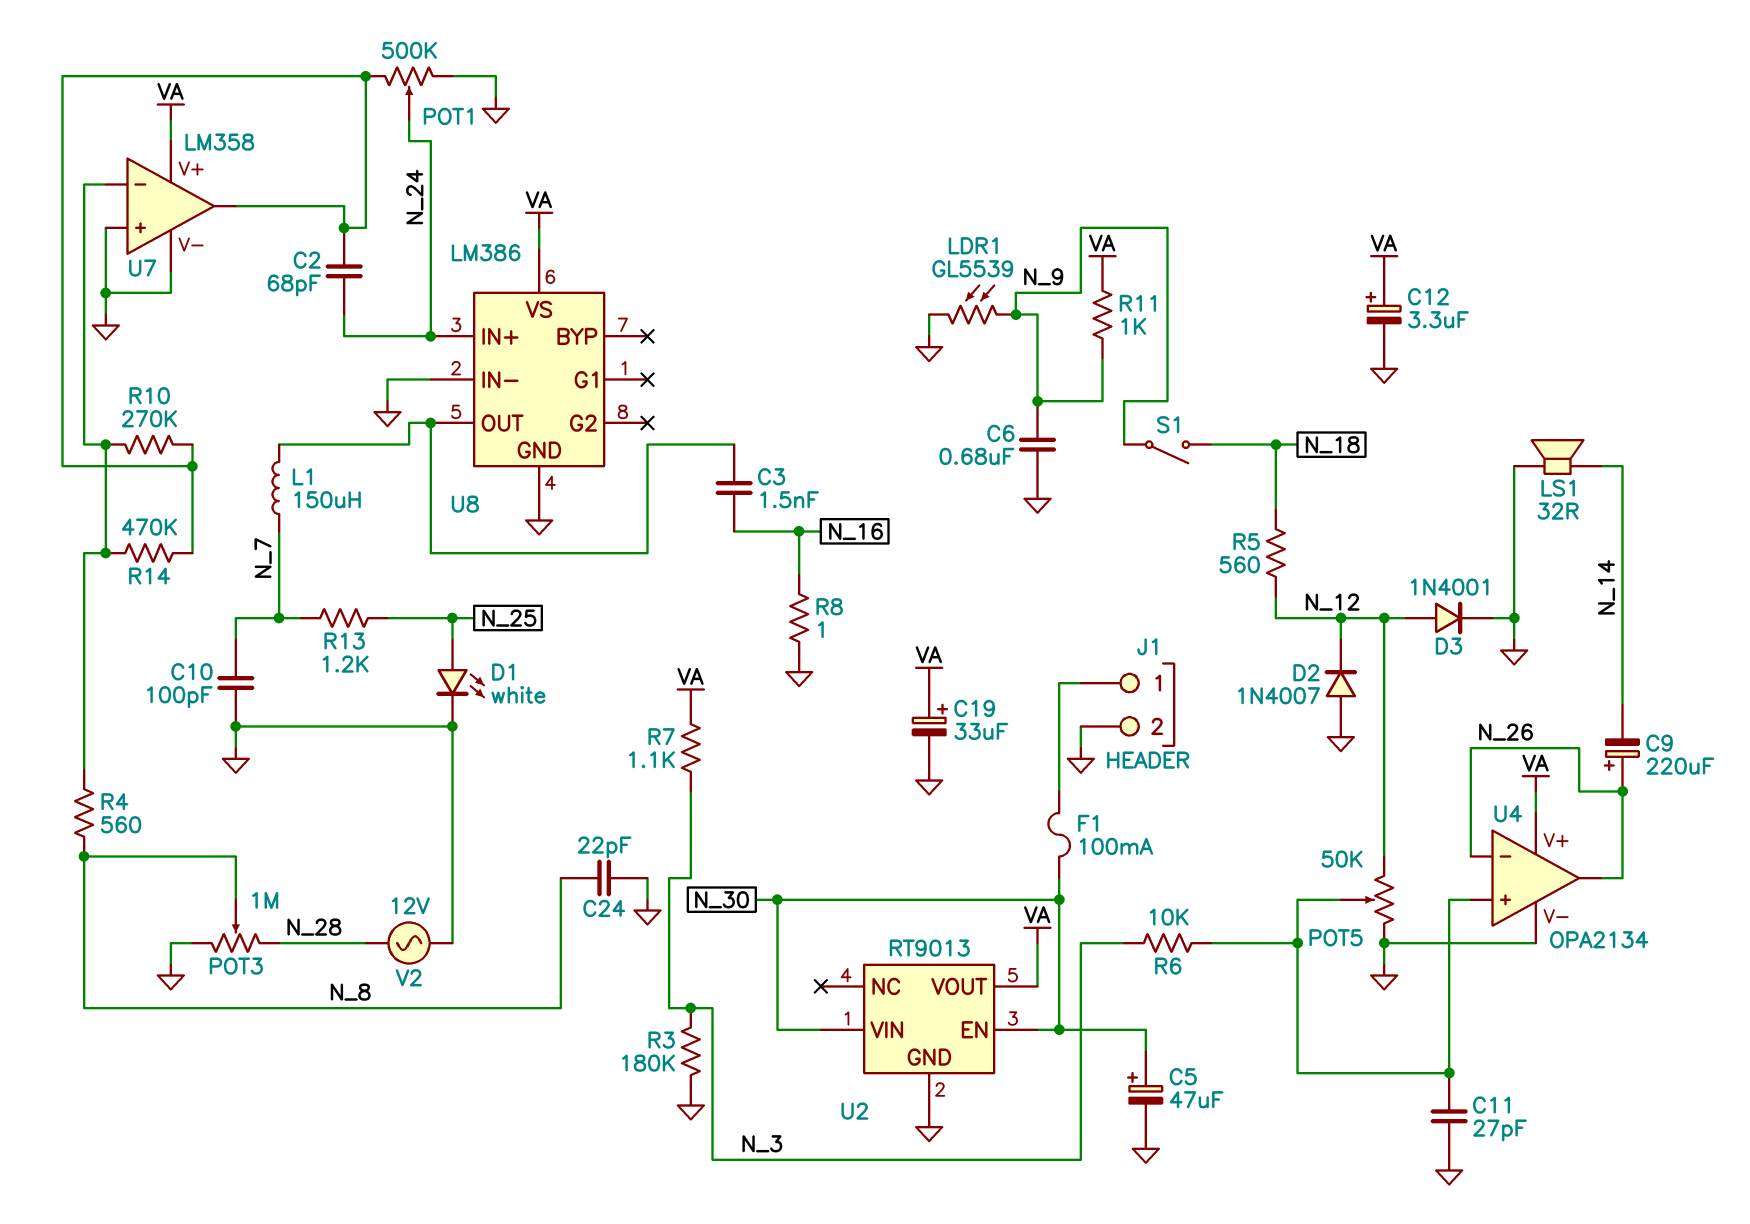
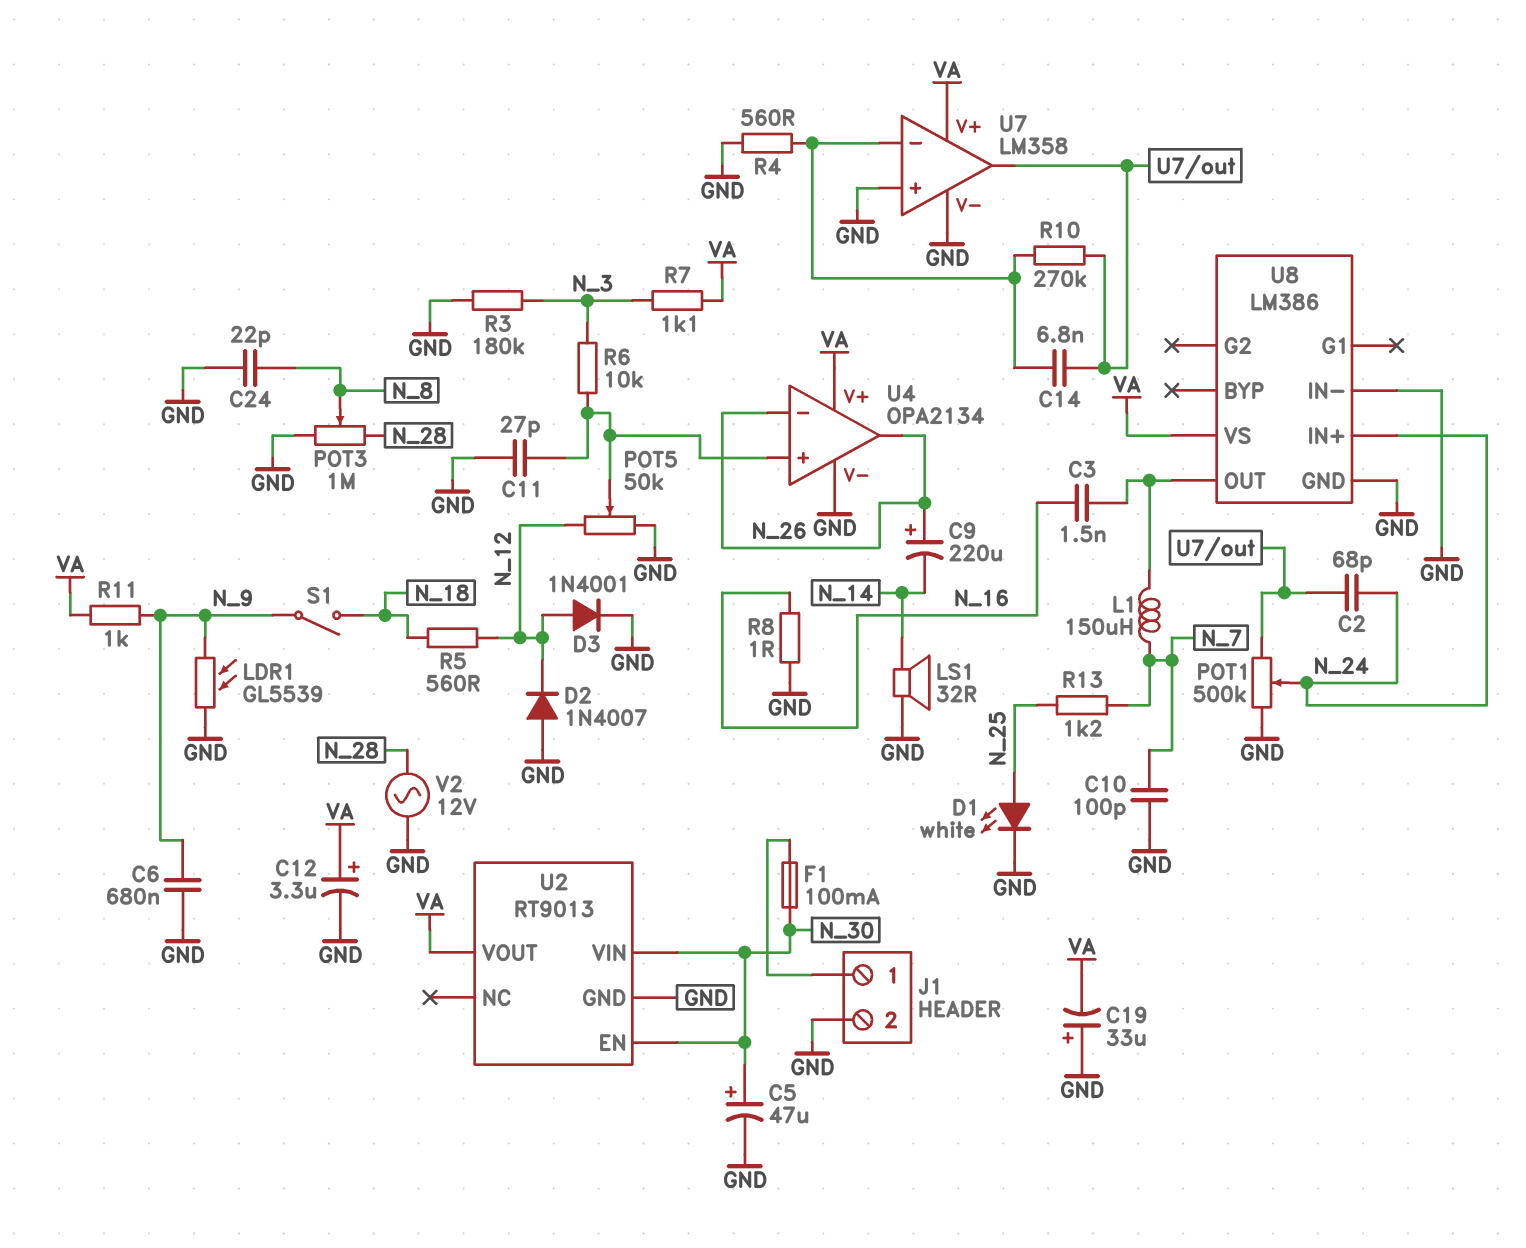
C14: none -> 6.8nF (U7/in-, U7/out)
C19: 33uF (plus VA, minus GND) -> 33uF (plus GND, minus VA)
R4: 560 (N_8, U7/in-) -> 560 (GND, U7/in-)
R14: 470k (U7/in-, U7/out) -> none

